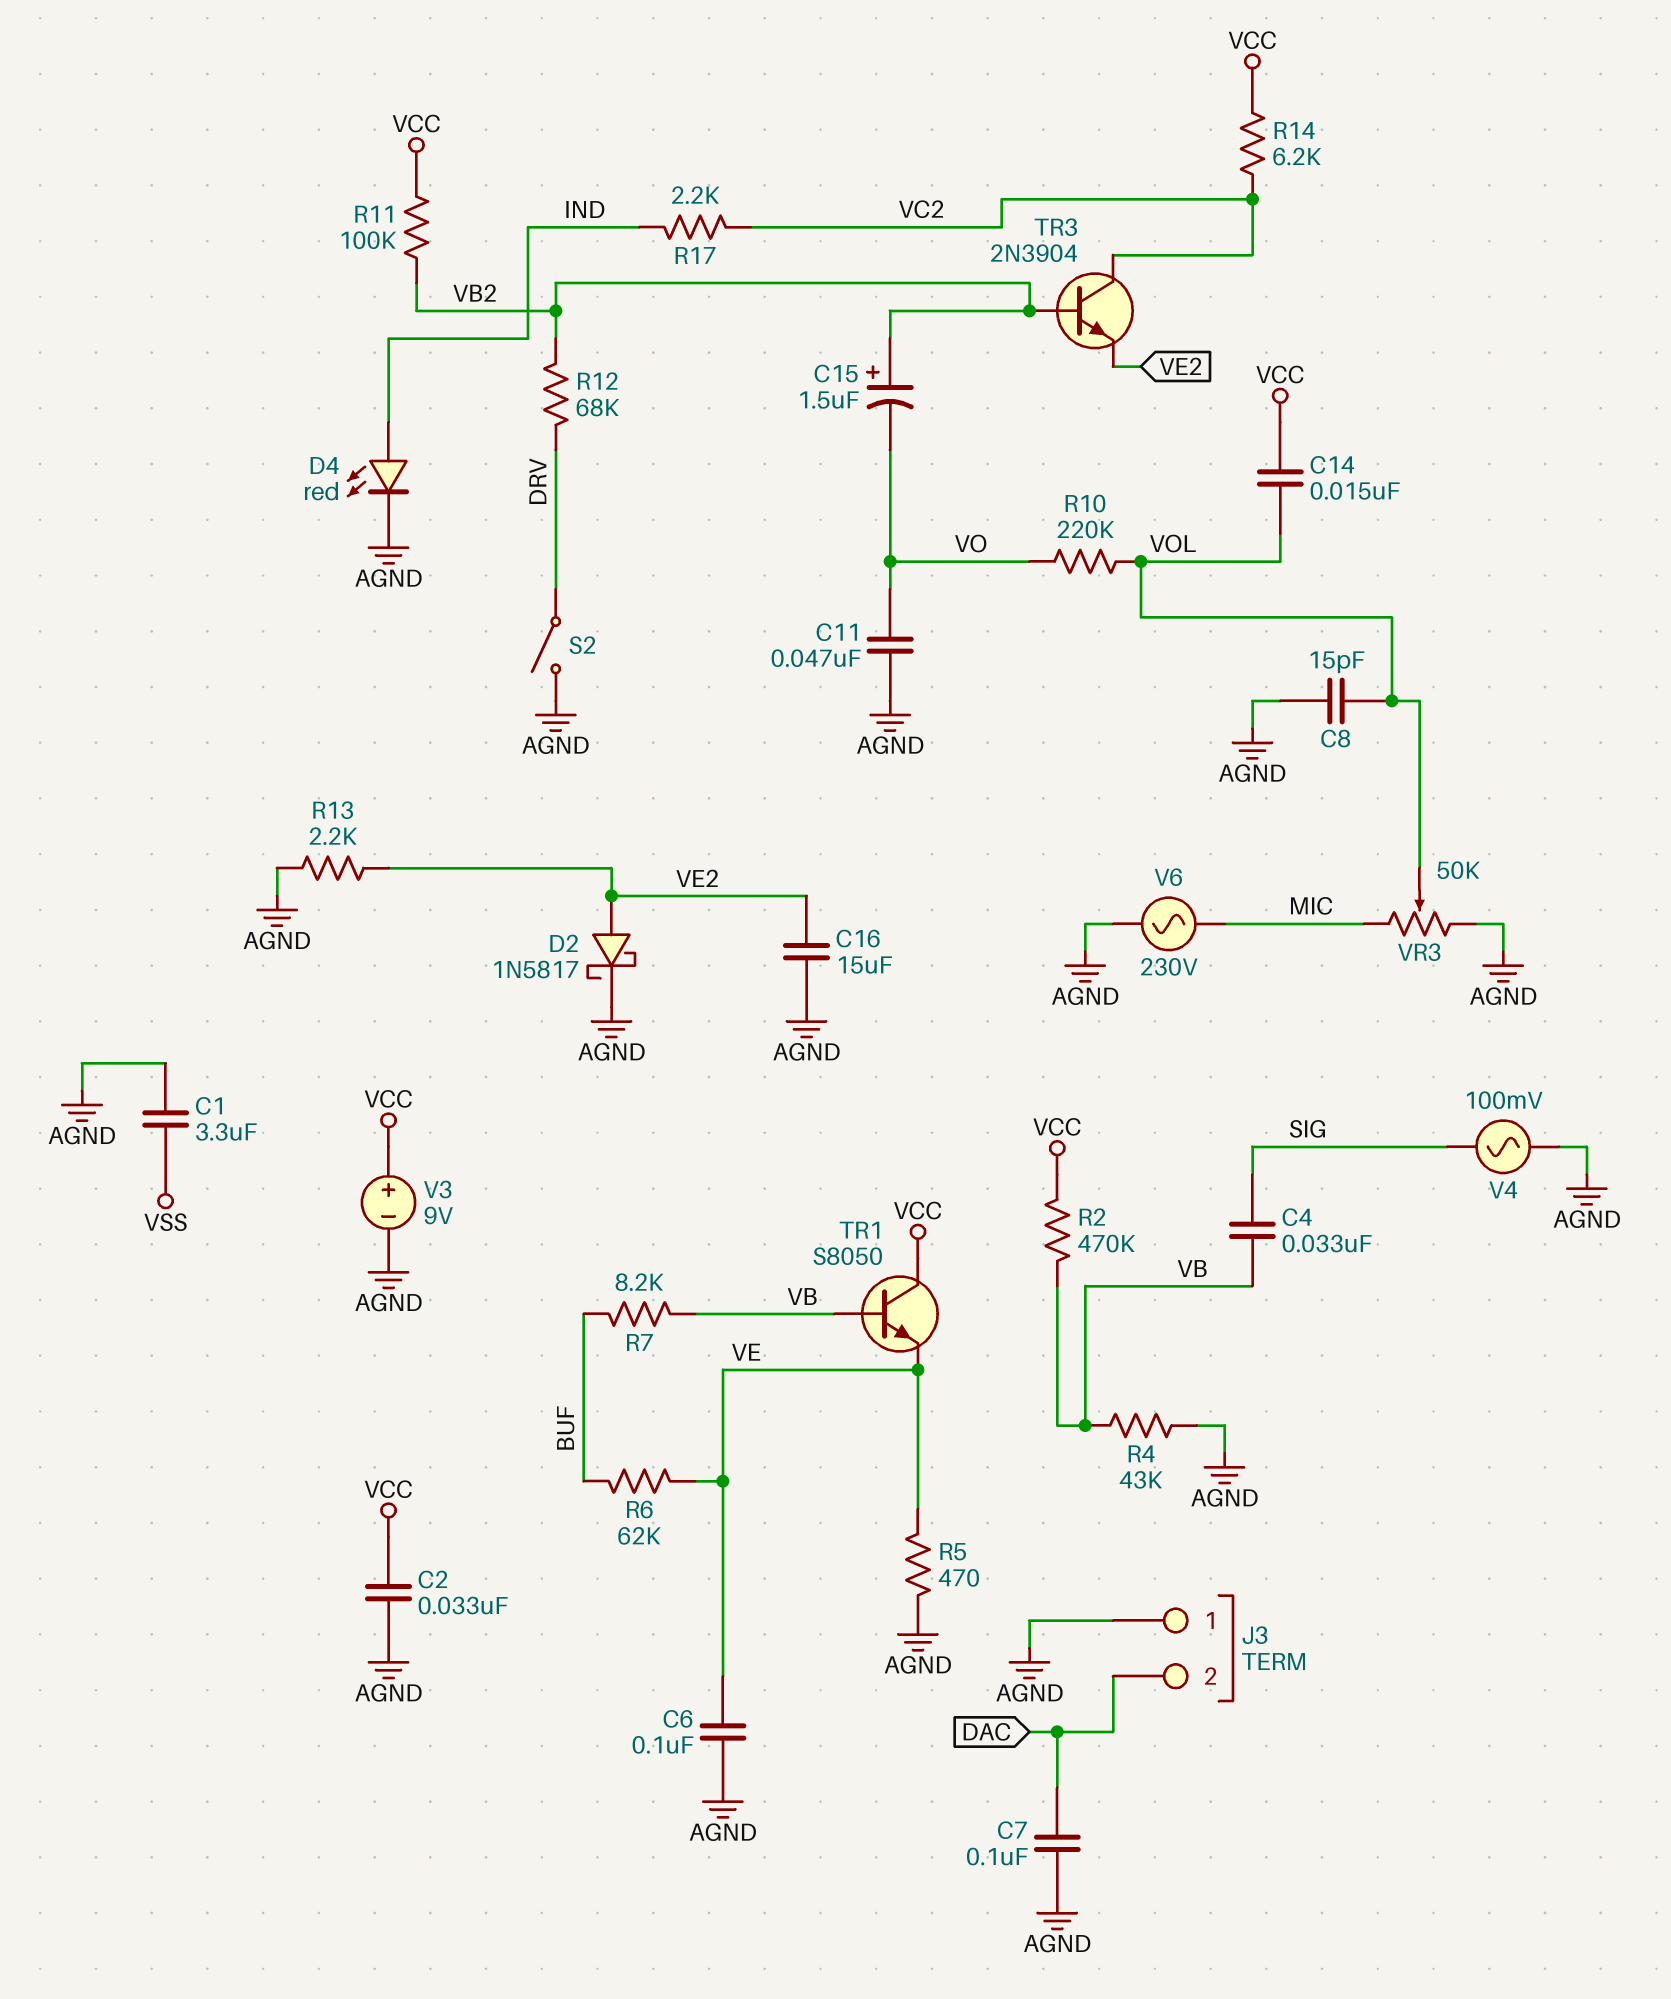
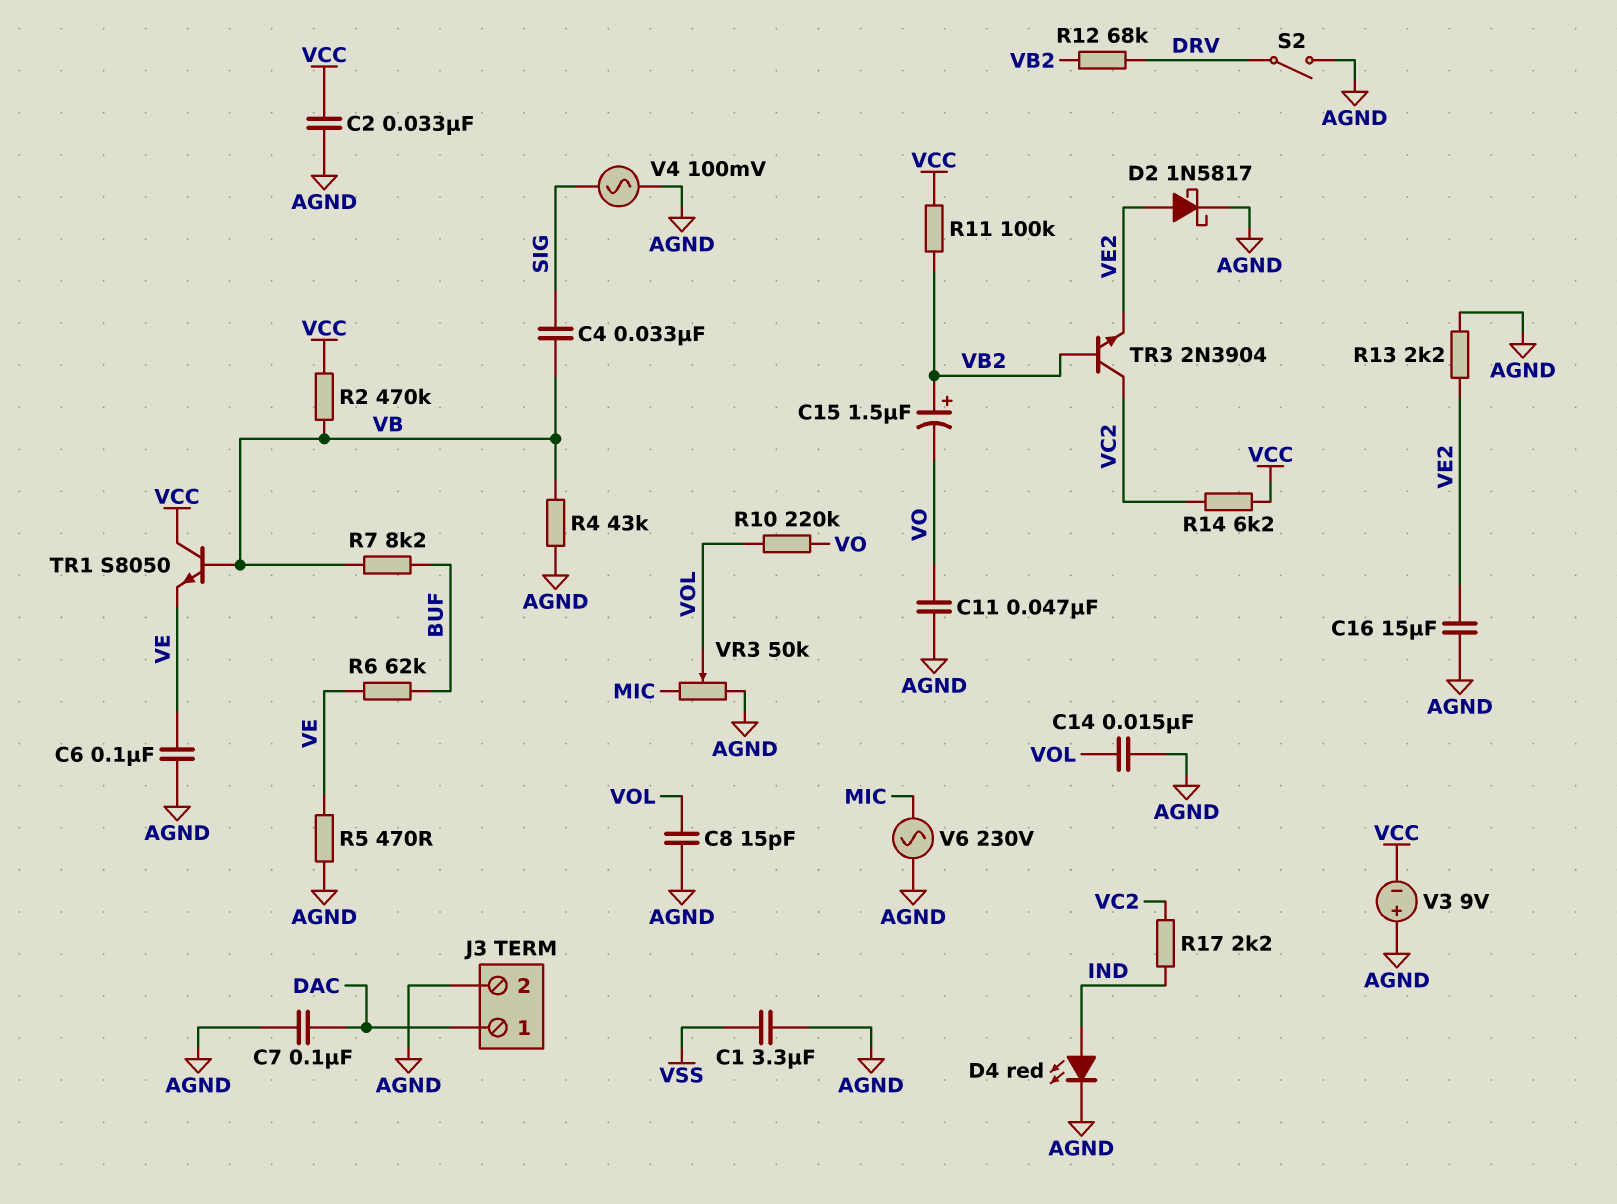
C14: 15nF (VCC, VOL) -> 15nF (AGND, VOL)
J3 pin 1: AGND -> DAC
J3 pin 2: DAC -> AGND
V3: 9V (plus VCC, minus AGND) -> 9V (plus AGND, minus VCC)

